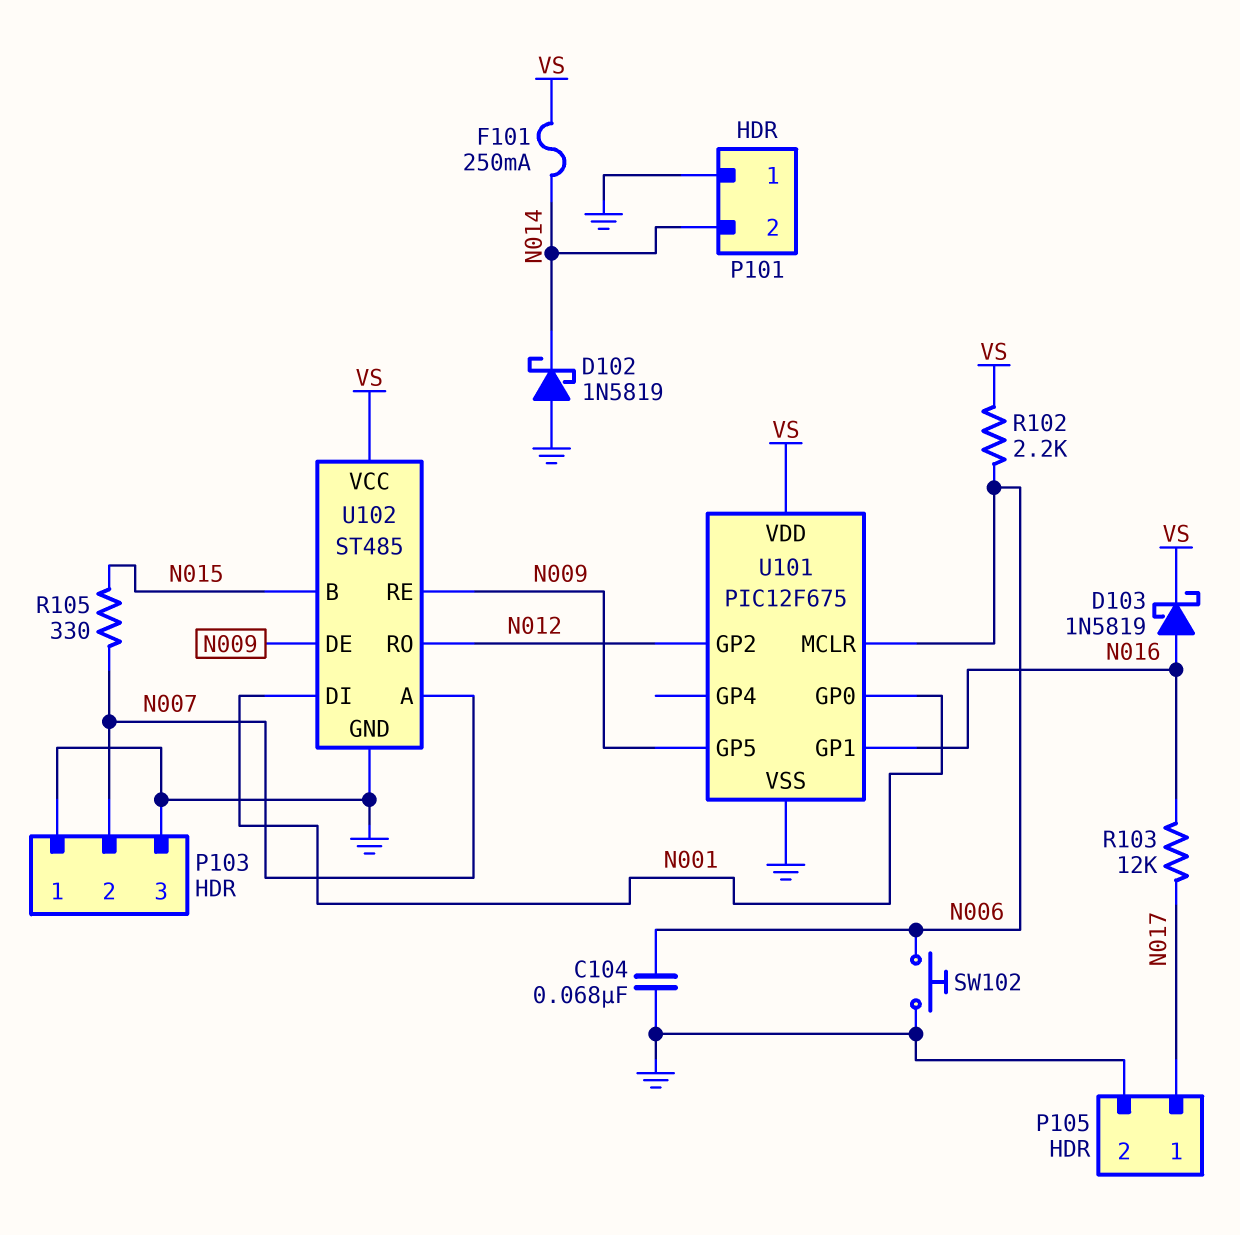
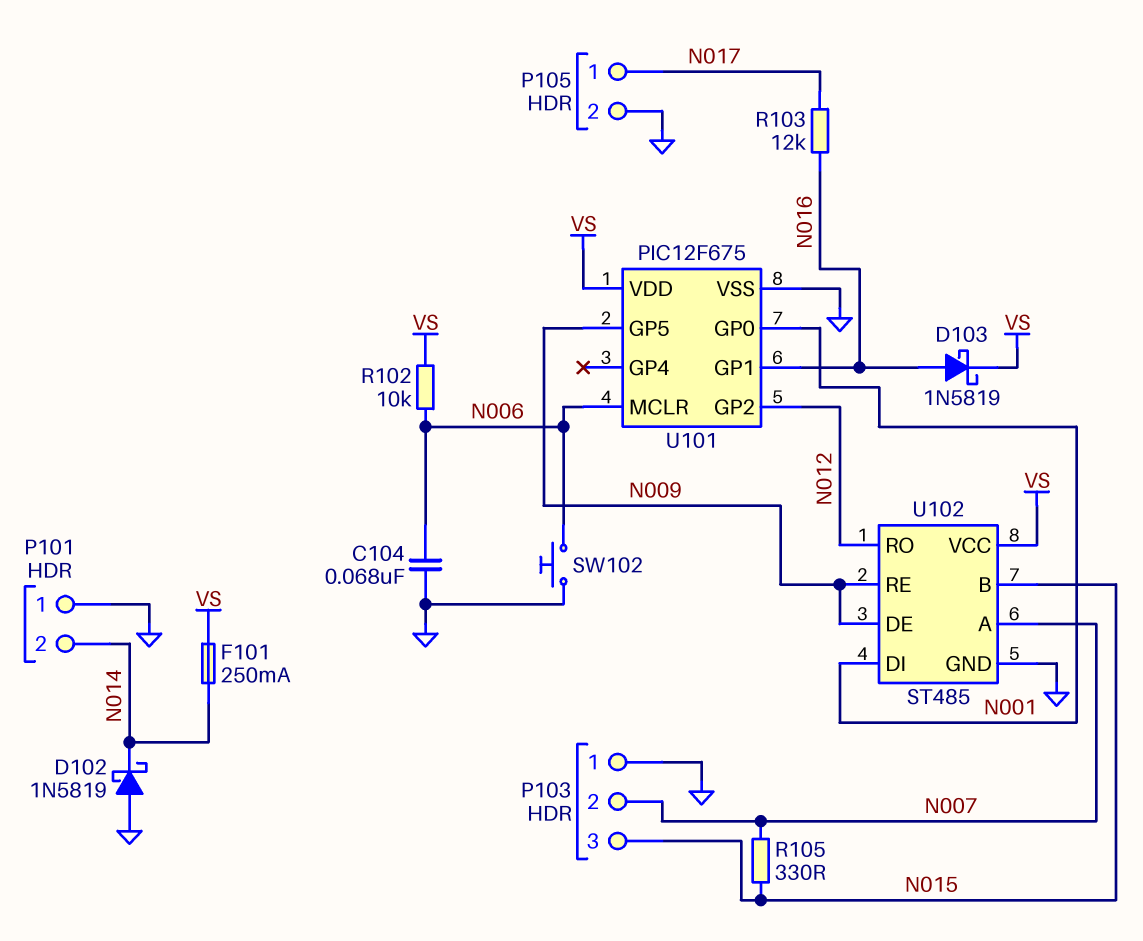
P103 pin 3: GND -> N015
R102: 2.2k (N006, VS) -> 10k (N006, VS)

